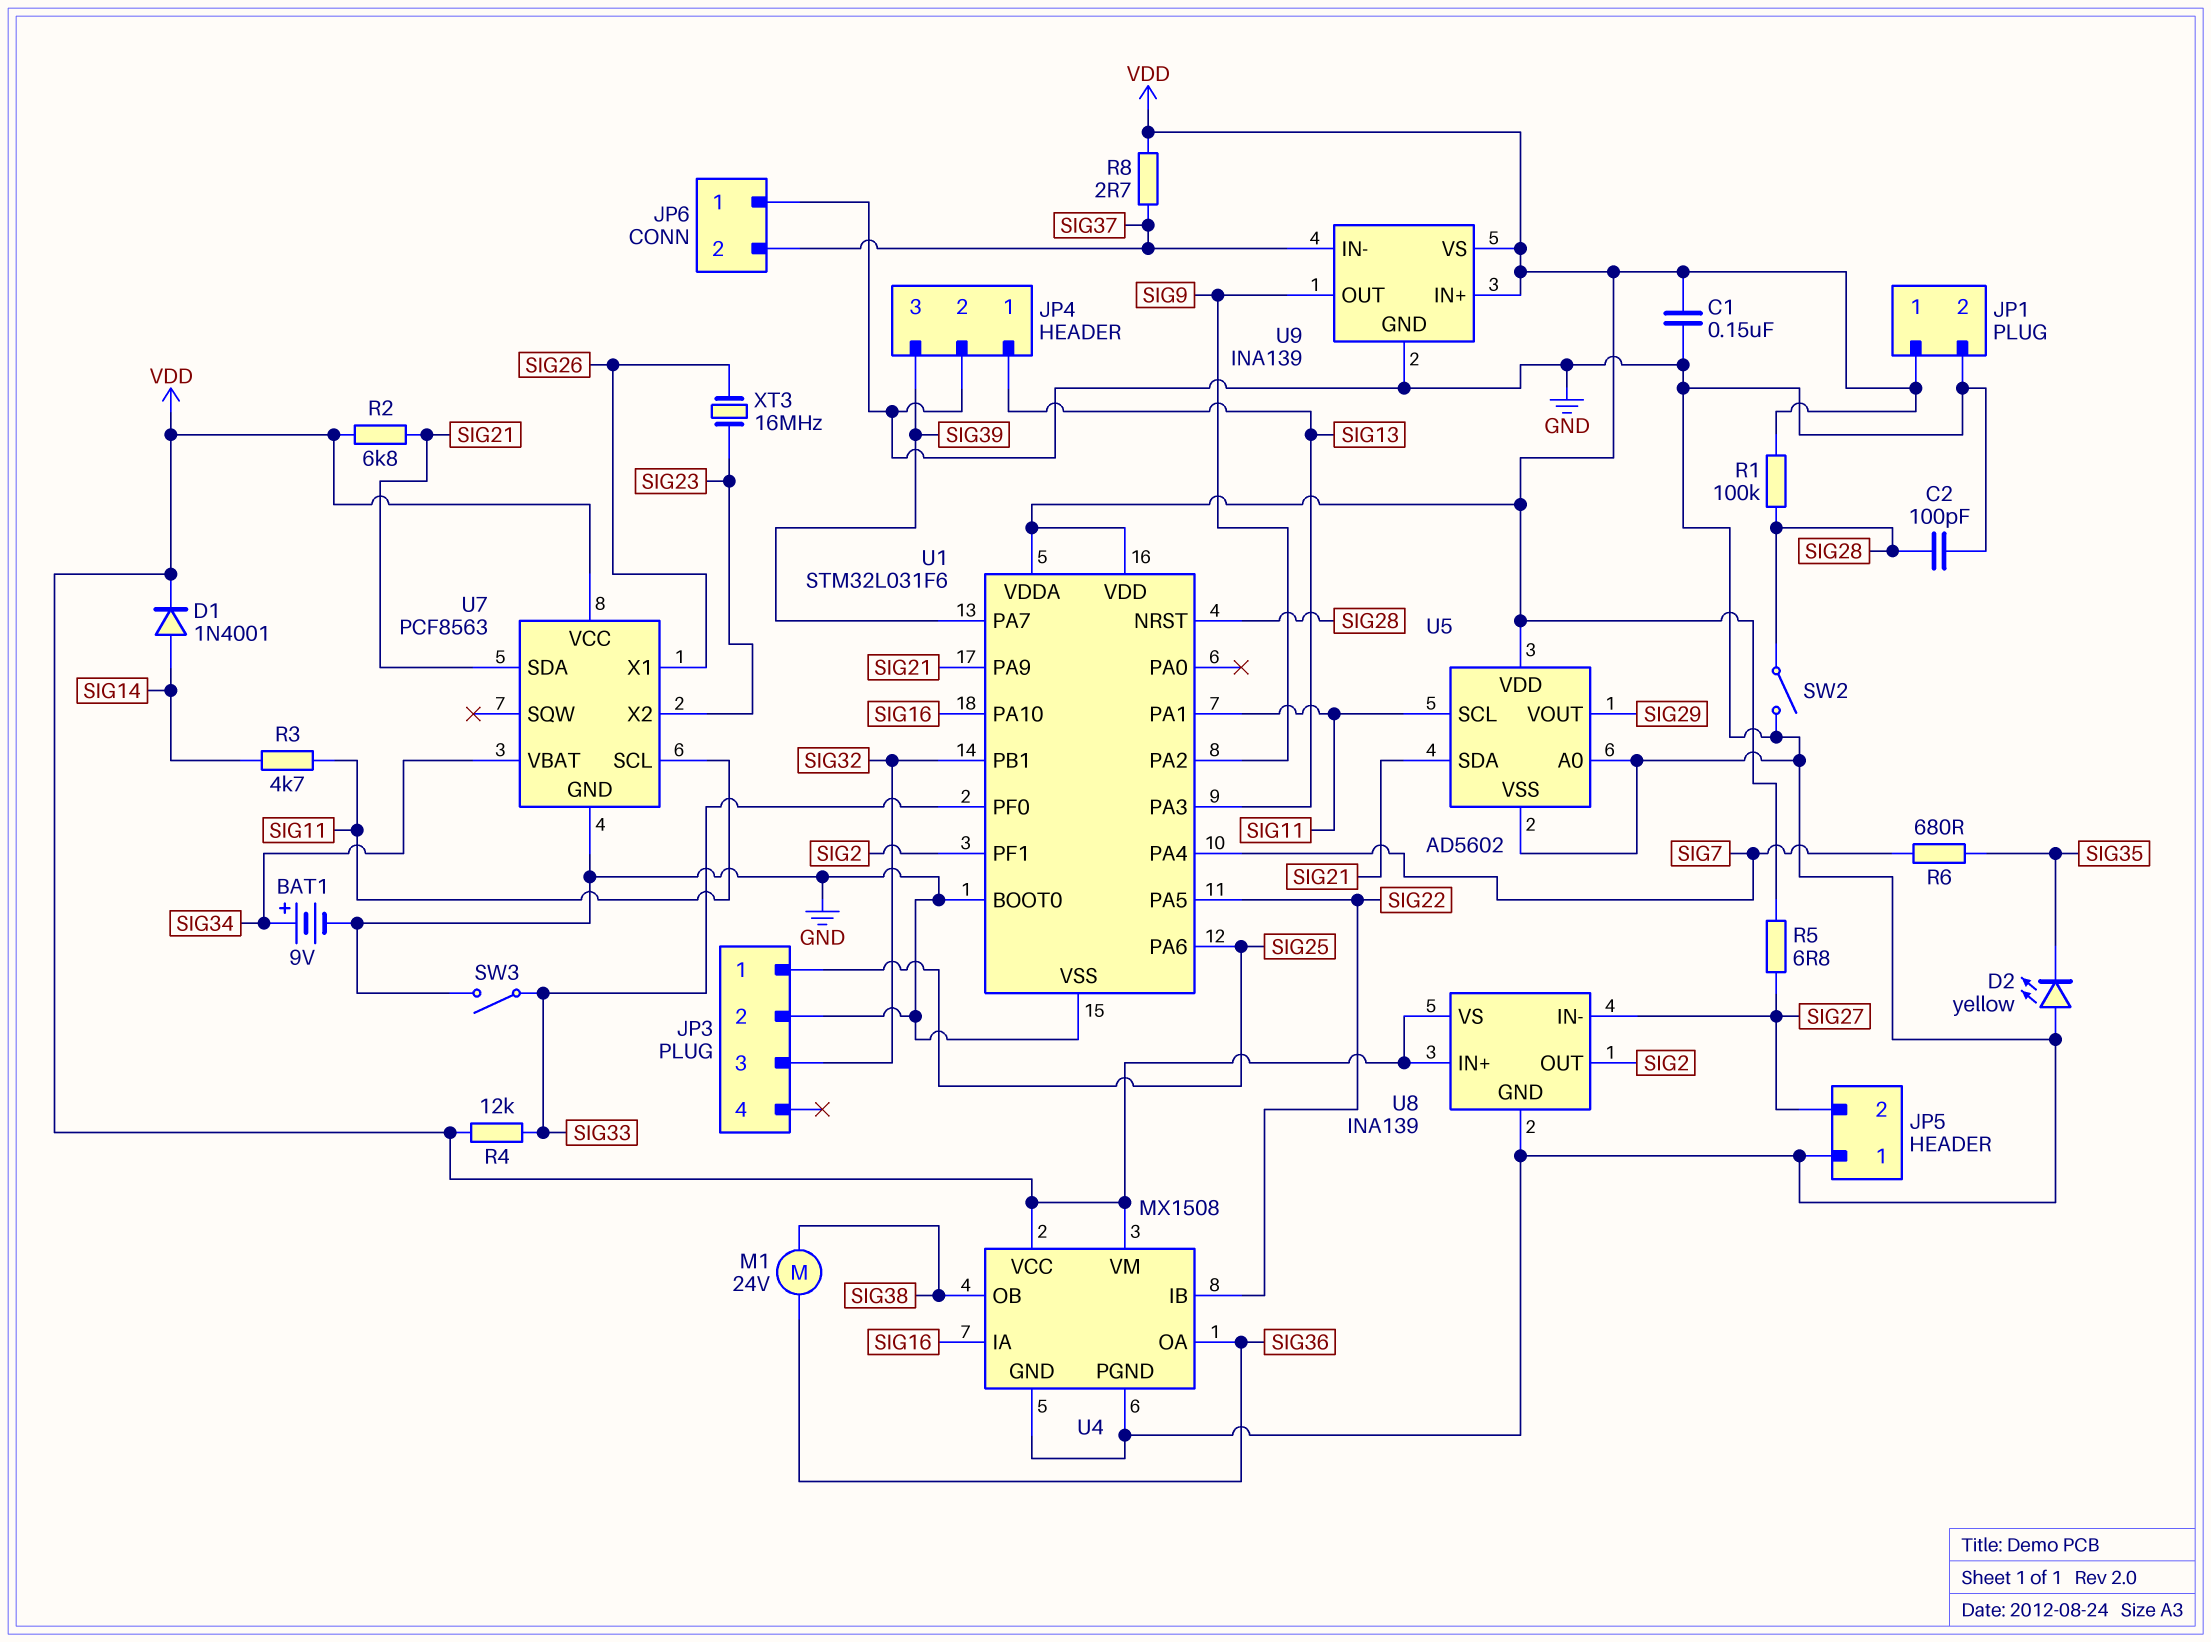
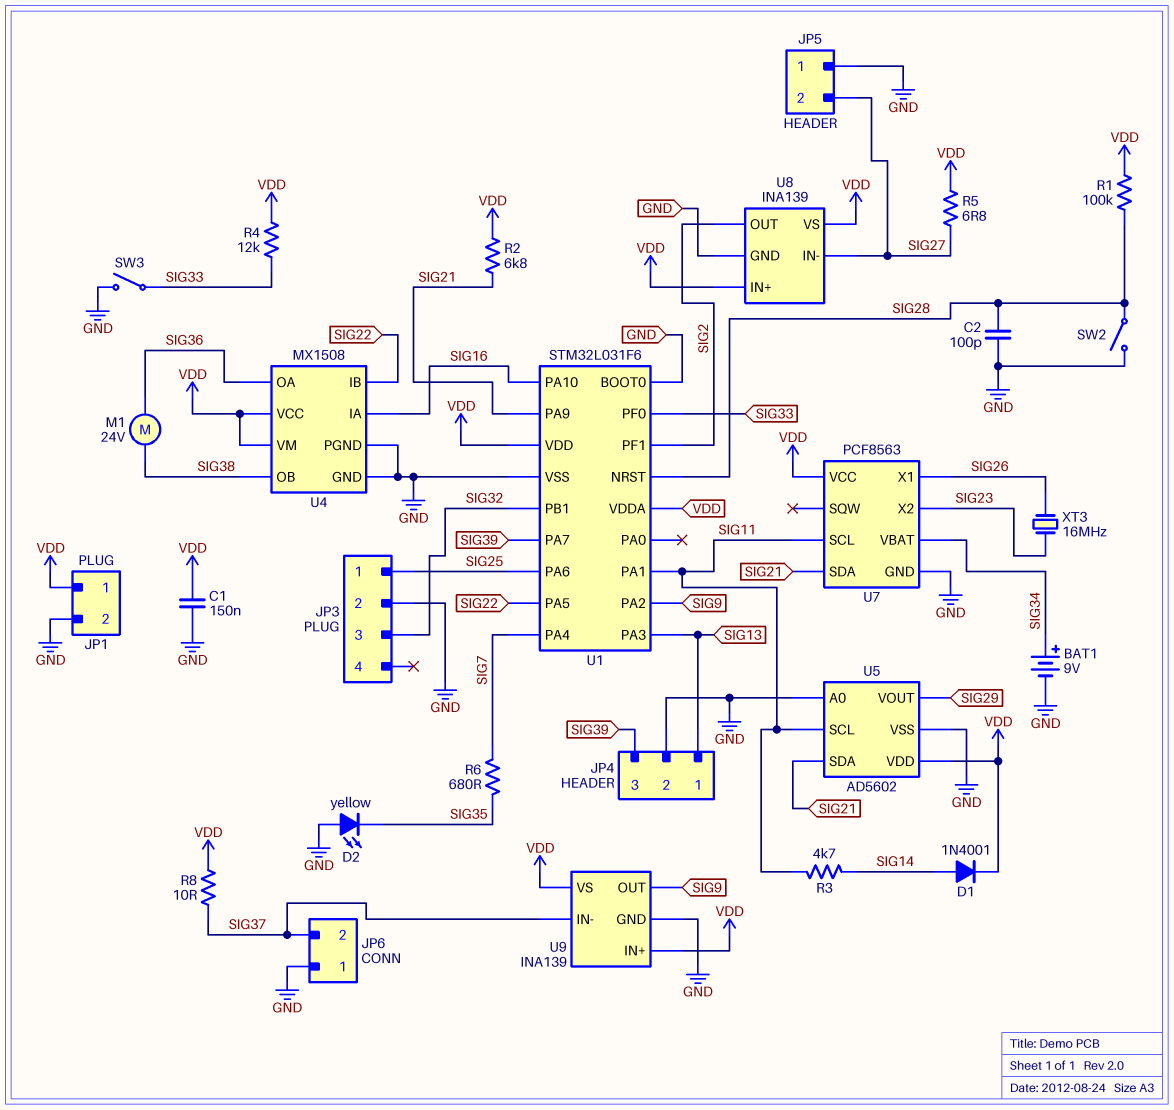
R8: 2.7 (SIG37, VDD) -> 10 (SIG37, VDD)

